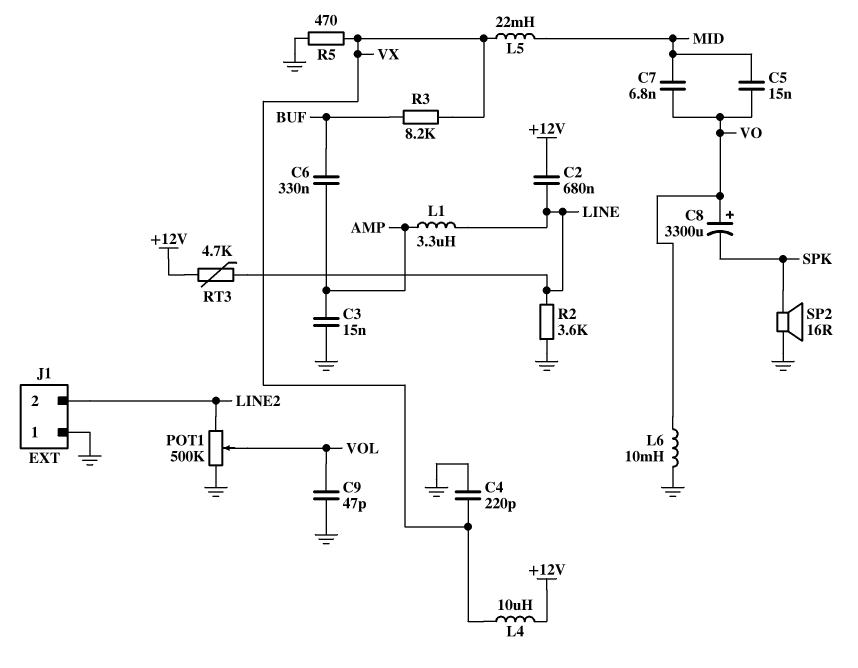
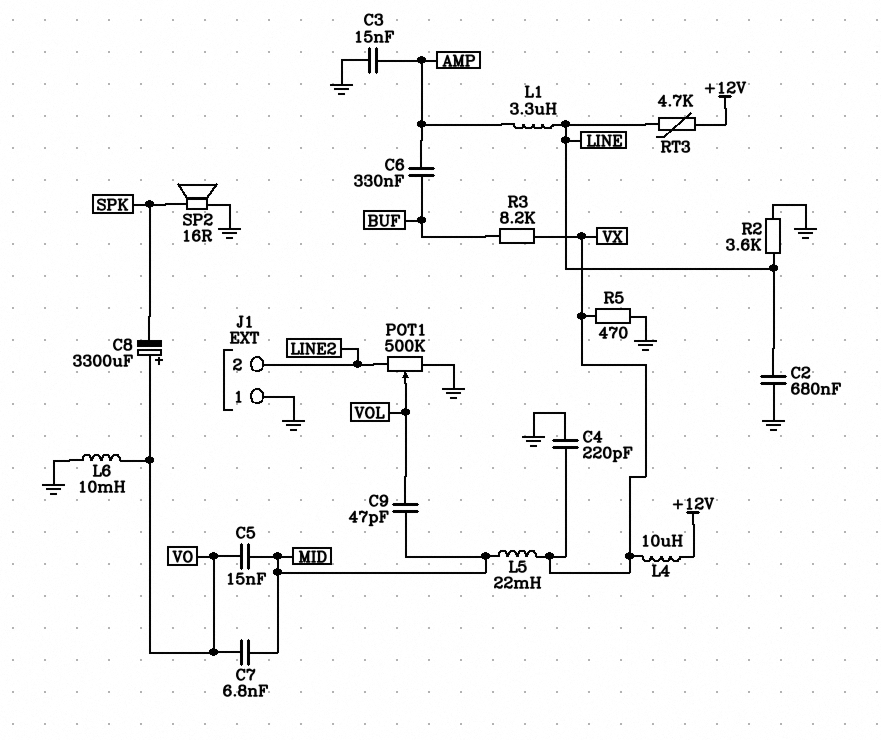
C2: 680nF (+12V, LINE) -> 680nF (GND, LINE)
C9: 47pF (GND, VOL) -> 47pF (MID, VOL)

